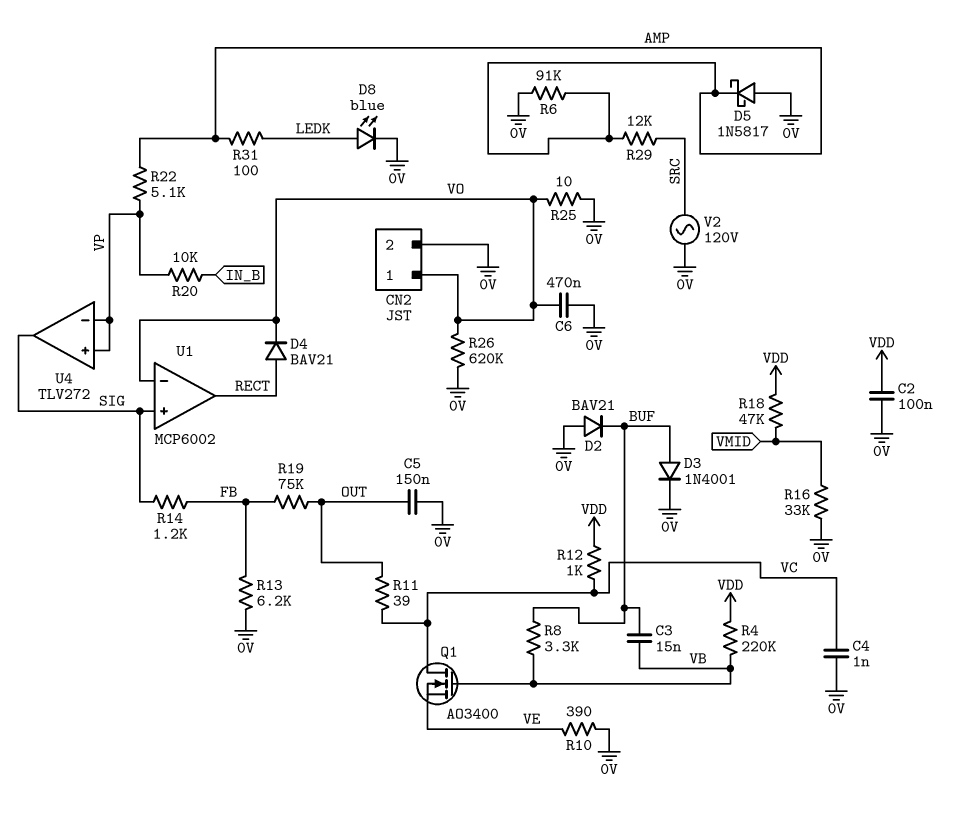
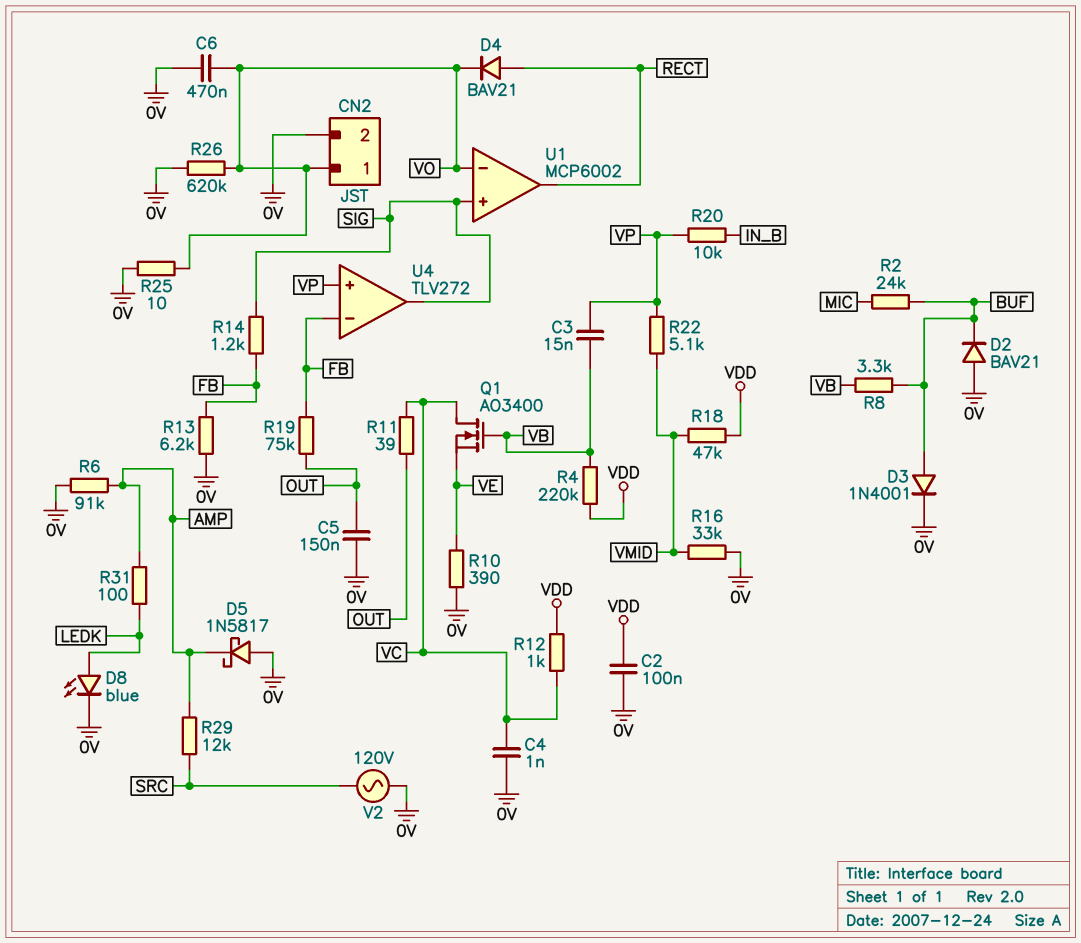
C3: 15nF (BUF, VB) -> 15nF (VB, VP)
R2: none -> 24k (BUF, MIC)
R22: 5.1k (AMP, VP) -> 5.1k (VMID, VP)
U4 pin in-: VP -> FB

